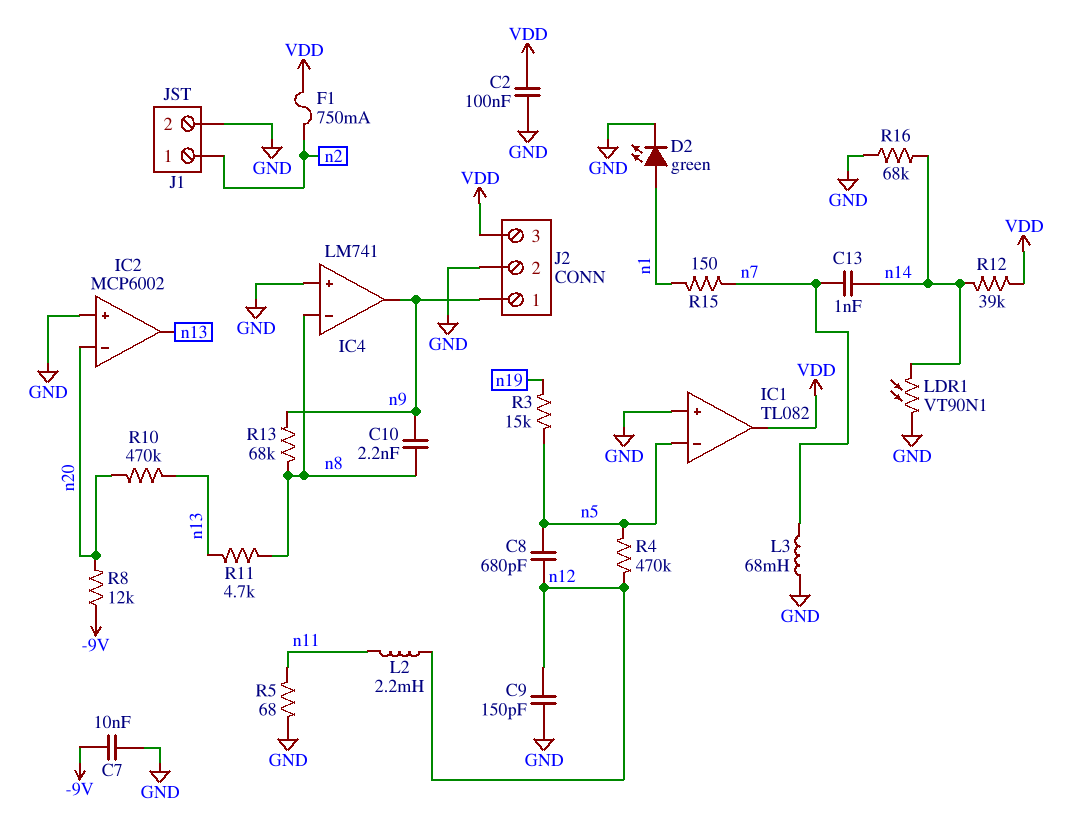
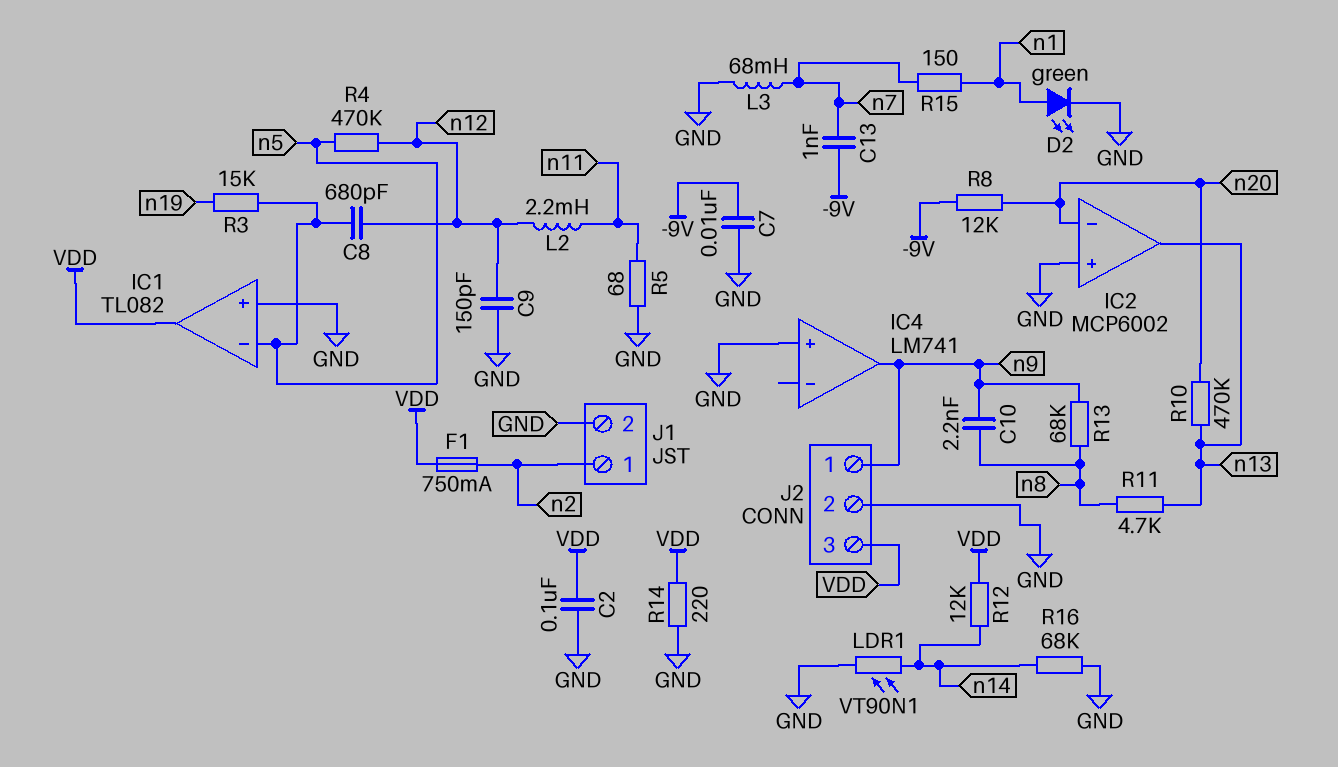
C13: 1nF (n7, n14) -> 1nF (-9V, n7)
IC4 pin in-: n8 -> none
R12: 39k (VDD, n14) -> 12k (VDD, n14)
R14: none -> 220 (GND, VDD)

